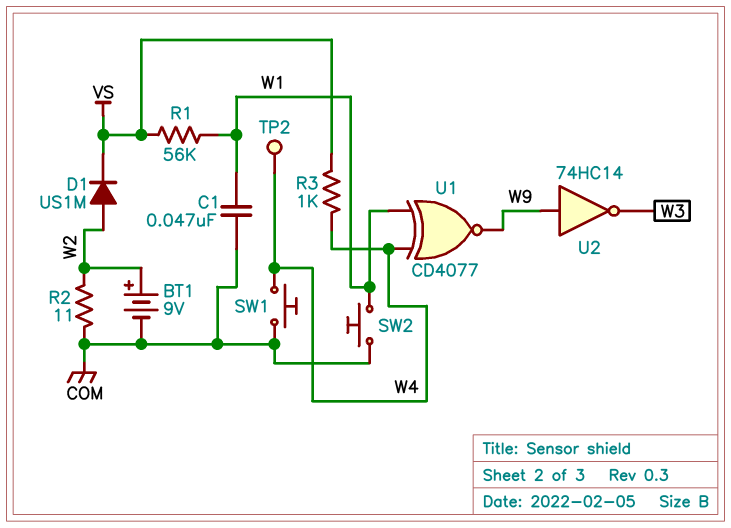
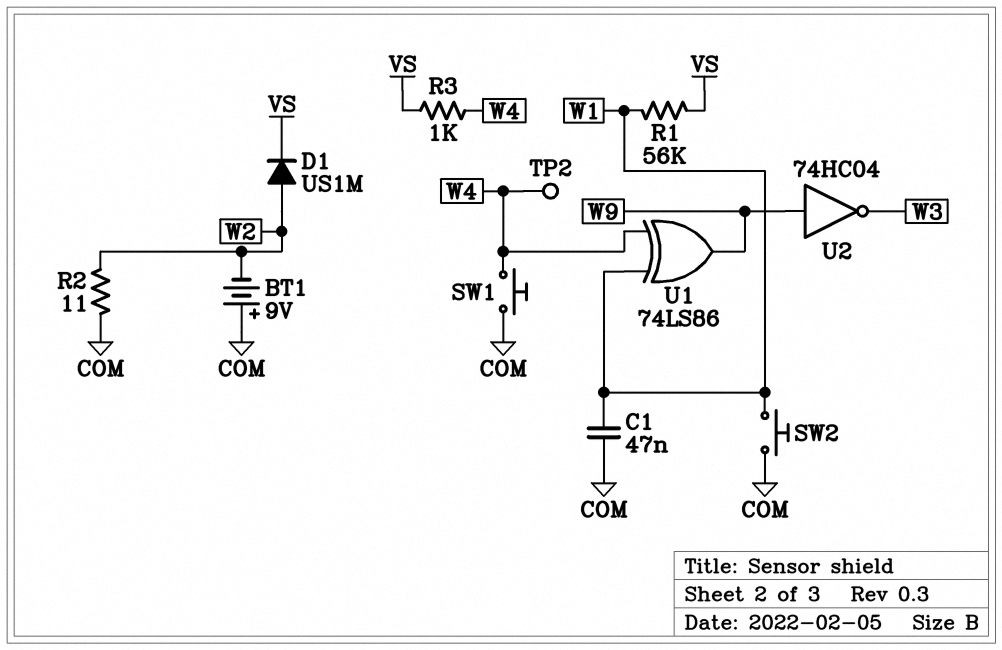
BT1: 9V (plus W2, minus COM) -> 9V (plus COM, minus W2)
U1: XNOR CD4077 (in W1, in W4, out W9) -> XOR 74LS86 (in W1, in W4, out W9)
U2: NOT 74HC14 (in W9, out W3) -> NOT 74HC04 (in W9, out W3)

